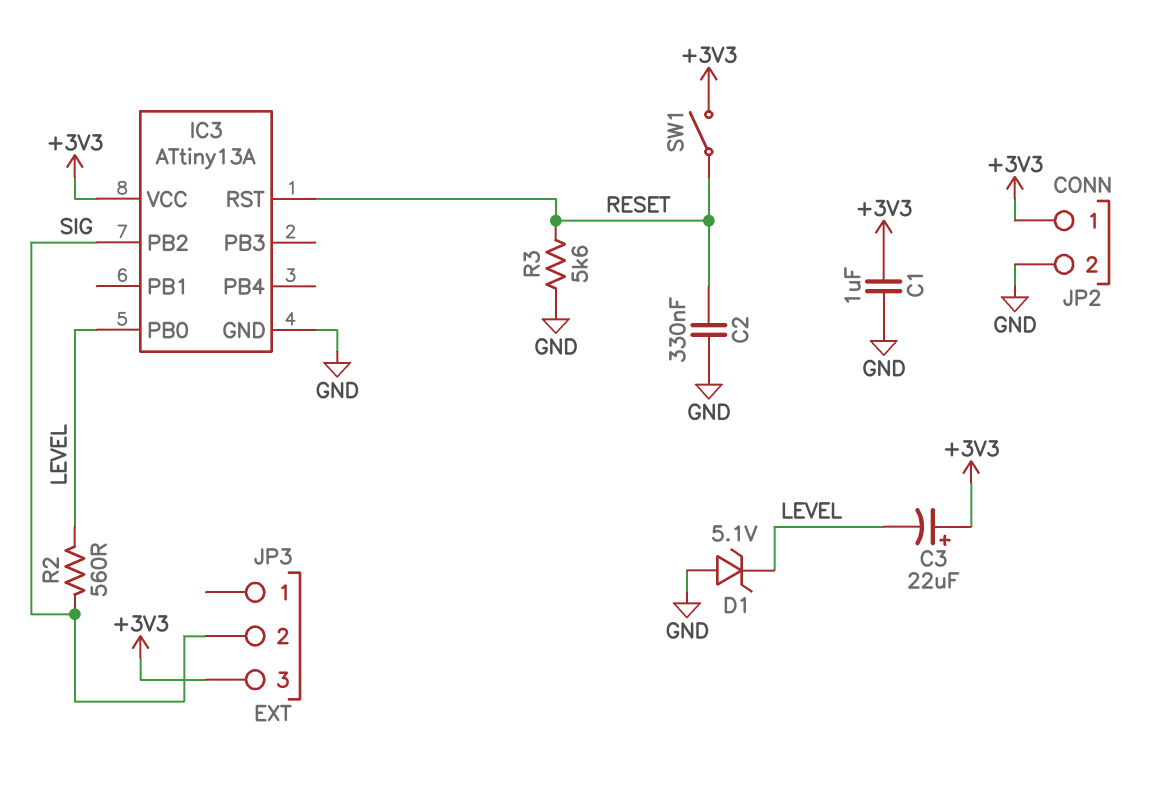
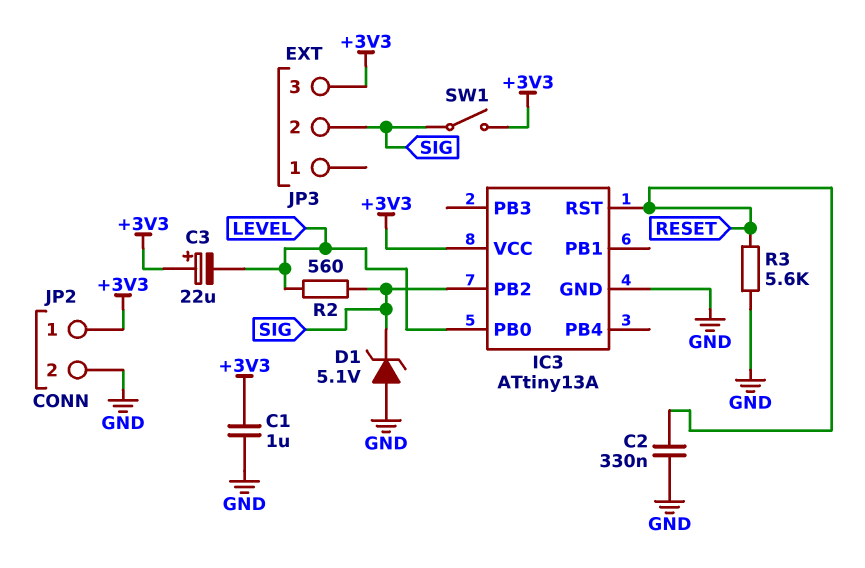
D1: zener 5.1V (A GND, K LEVEL) -> zener 5.1V (A GND, K SIG)
SW1: switch (+3V3, RESET) -> switch (+3V3, SIG)

